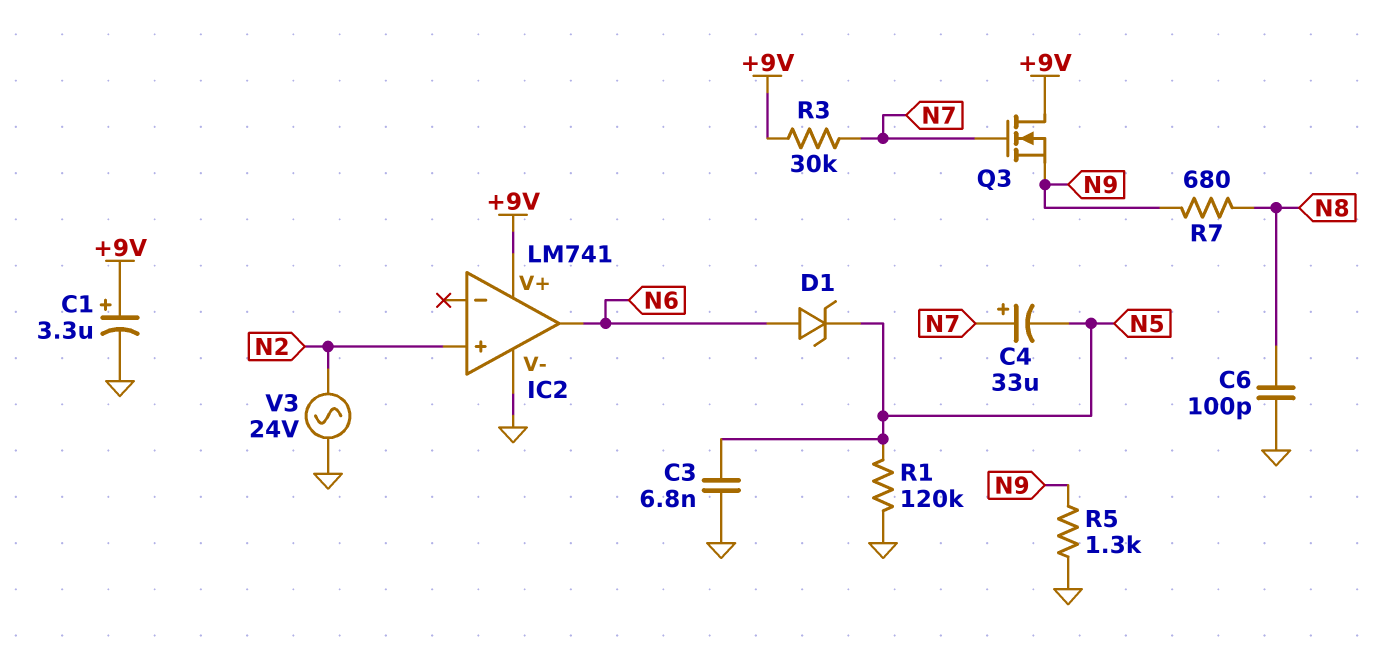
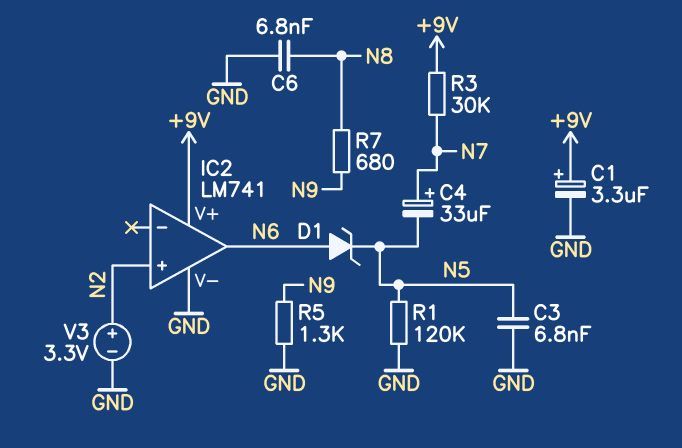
C6: 100pF (GND, N8) -> 6.8nF (GND, N8)
Q3: NMOS (G N7, D +9V, S N9) -> none
V3: AC 24V (GND, N2) -> 3.3V (plus N2, minus GND)

